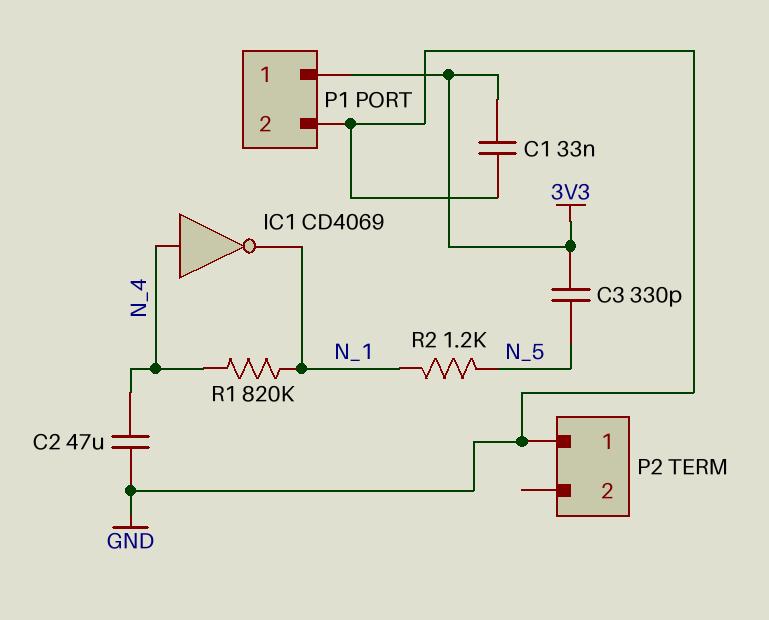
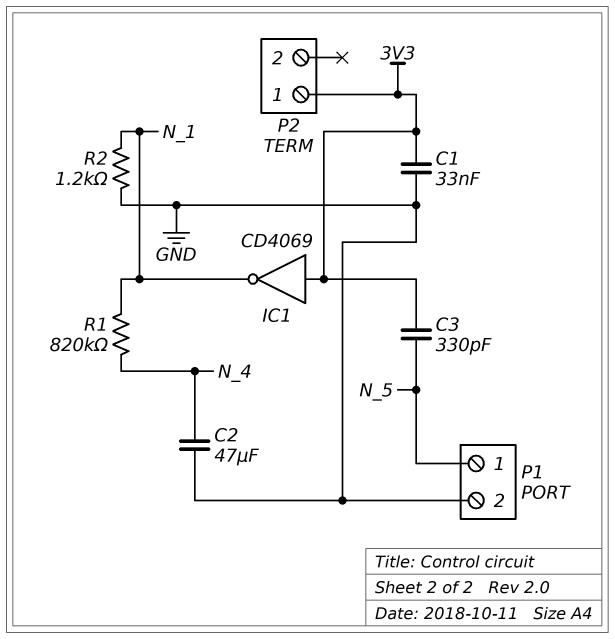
IC1: NOT CD4069 (in N_4, out N_1) -> NOT CD4069 (in 3V3, out N_1)
P1 pin 1: 3V3 -> N_5
P2 pin 1: GND -> 3V3
R2: 1.2k (N_1, N_5) -> 1.2k (GND, N_1)

